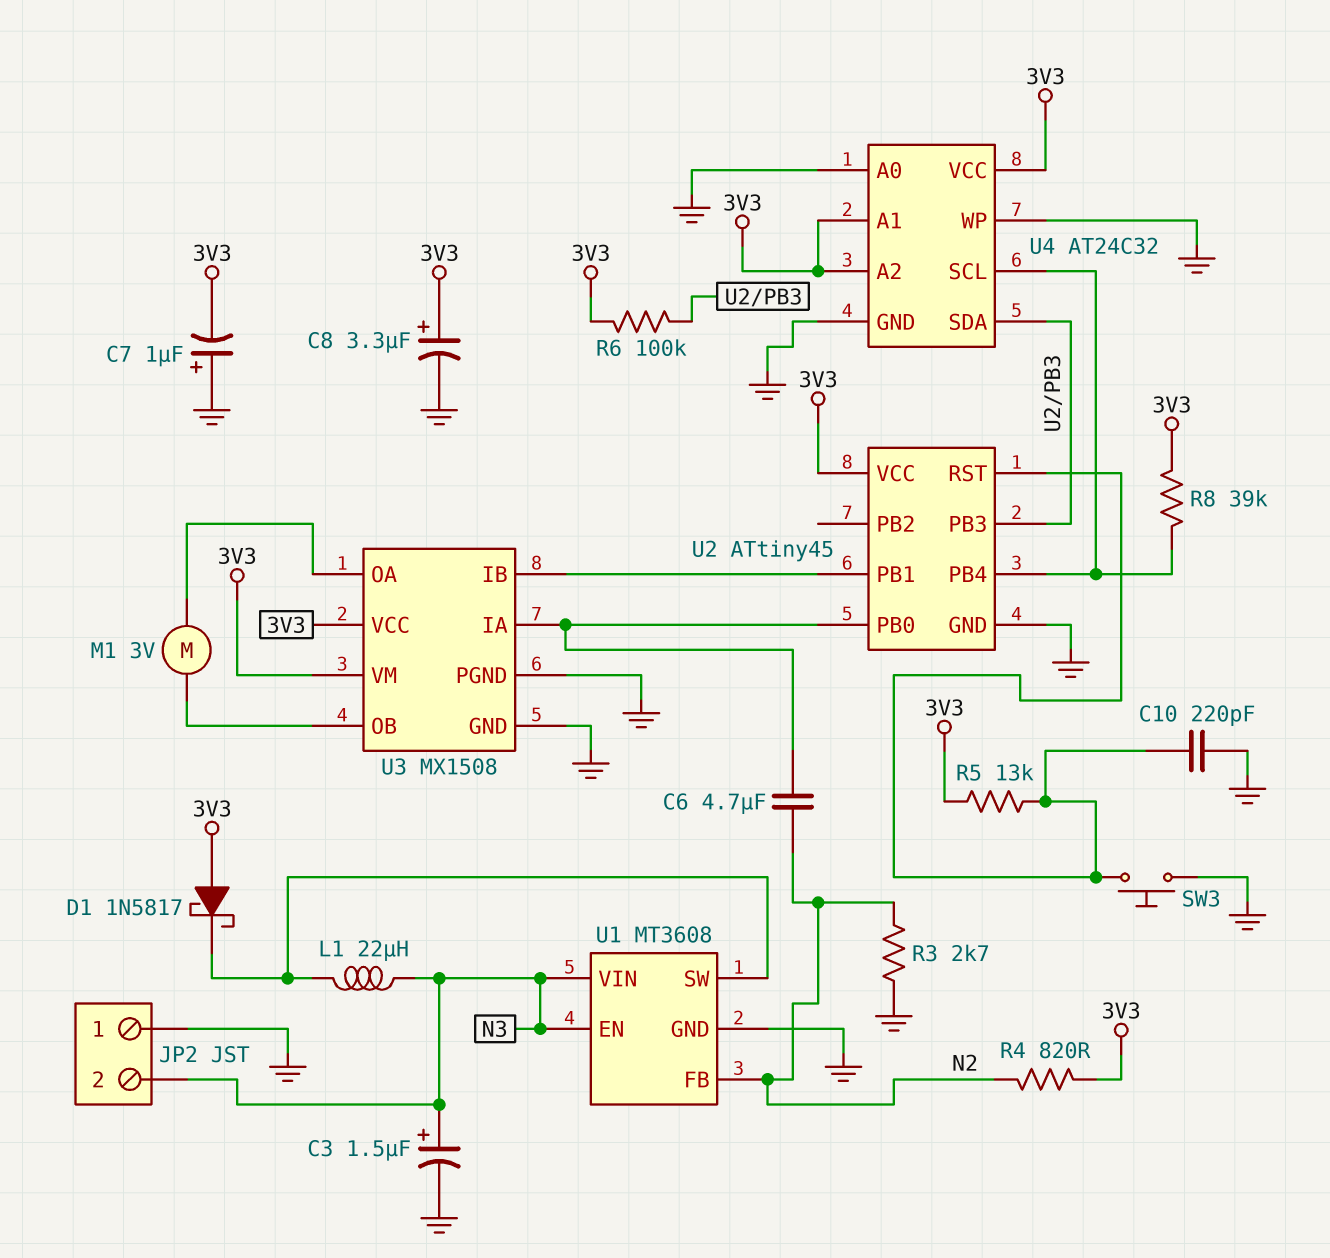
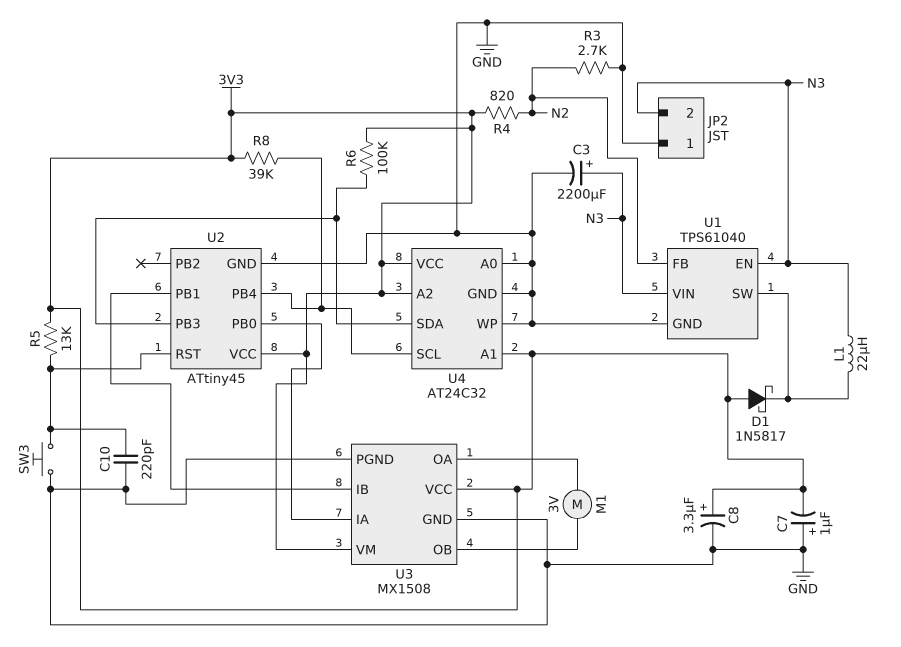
C3: 1.5uF (plus N3, minus GND) -> 2200uF (plus N3, minus GND)
C6: 4.7uF (N2, U2/PB0) -> none
U1: MT3608 -> TPS61040

